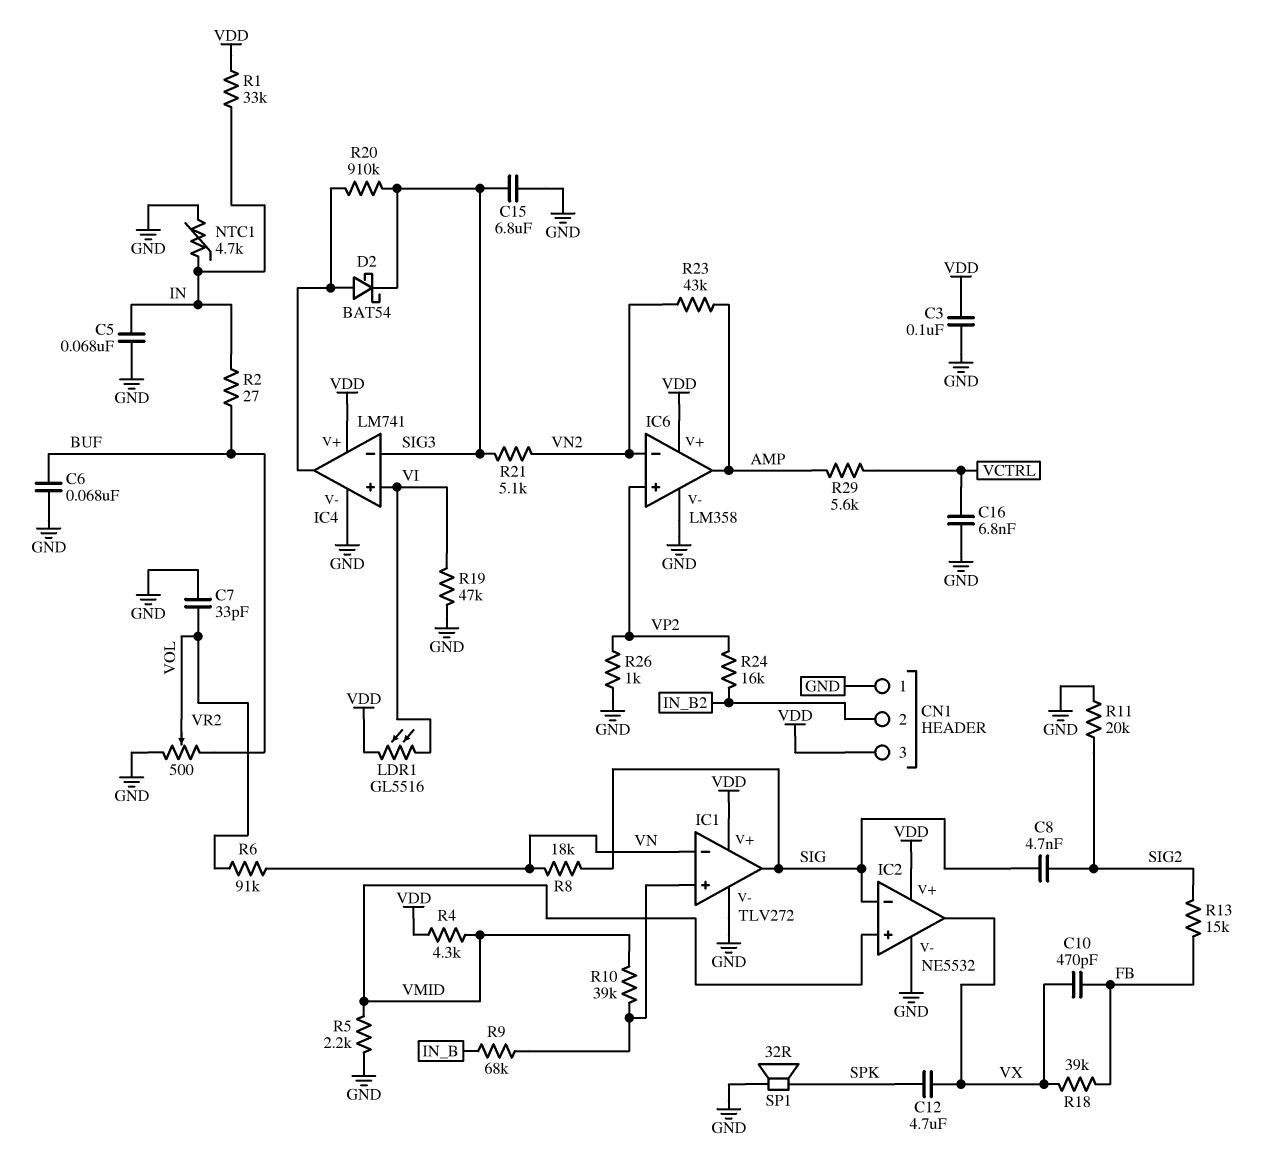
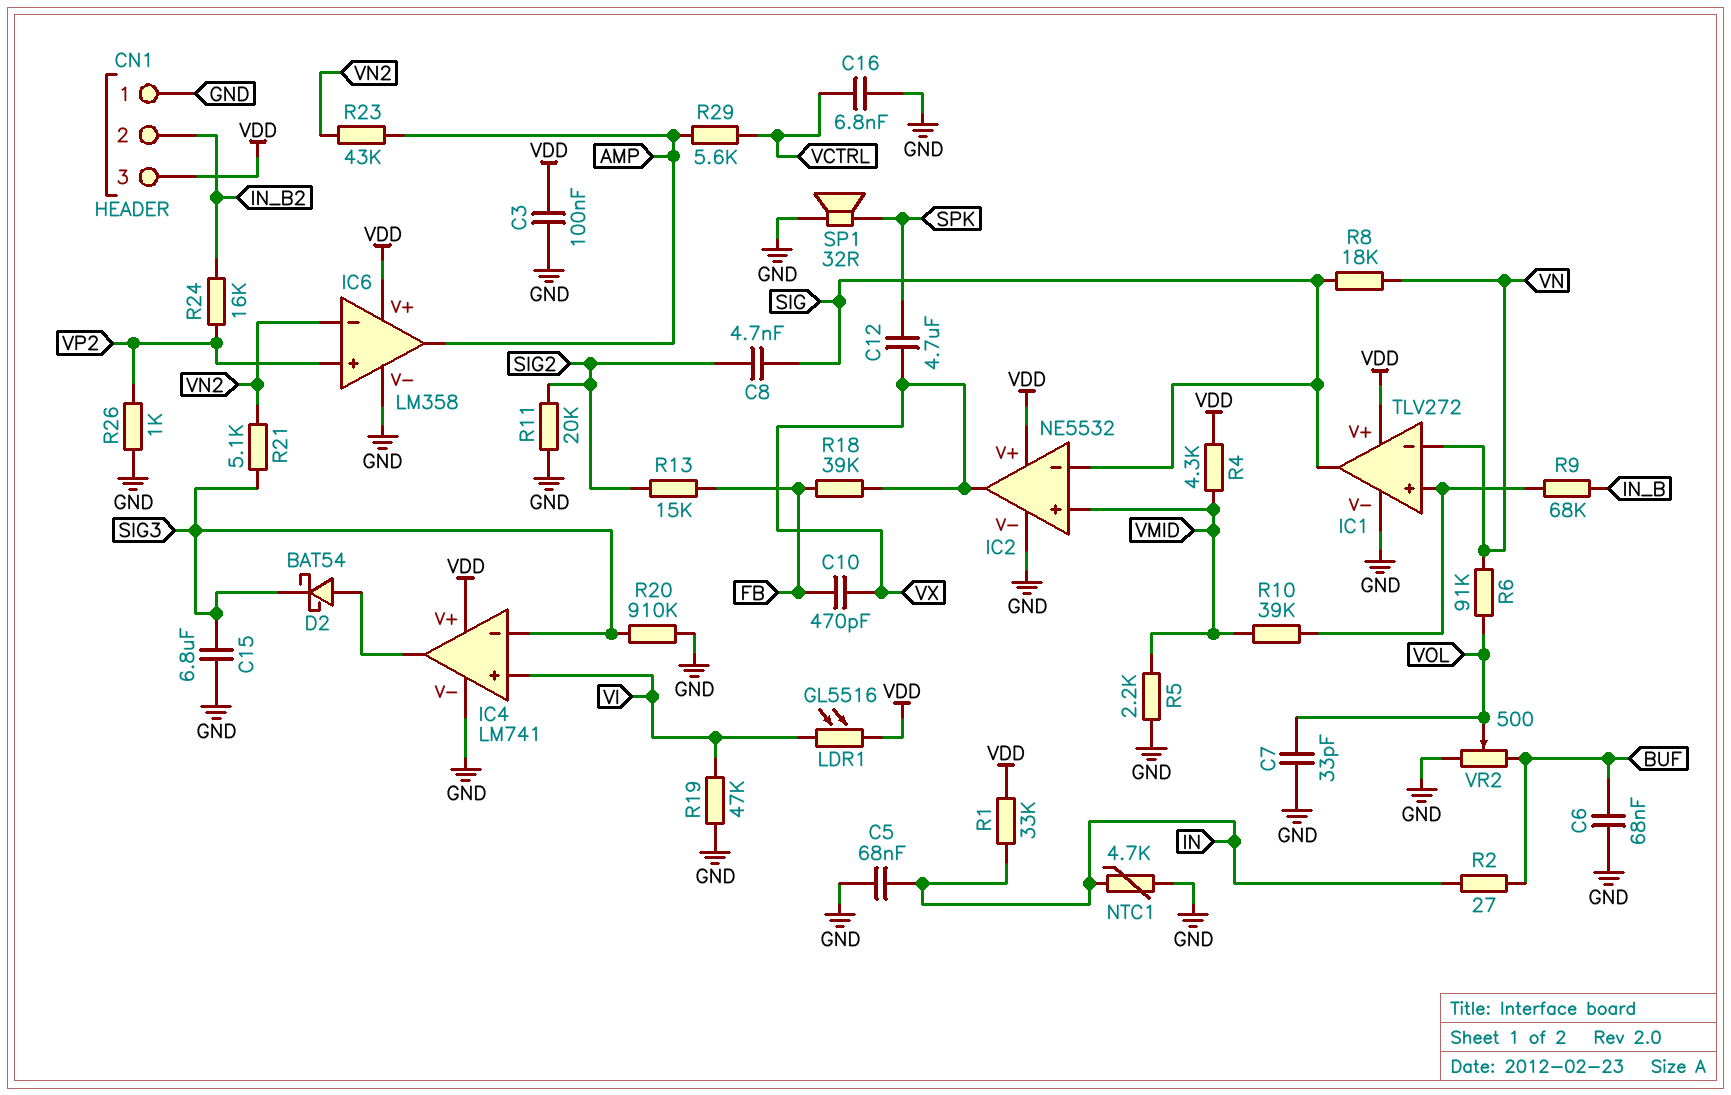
R20: 910k (IC4/out, SIG3) -> 910k (GND, SIG3)

